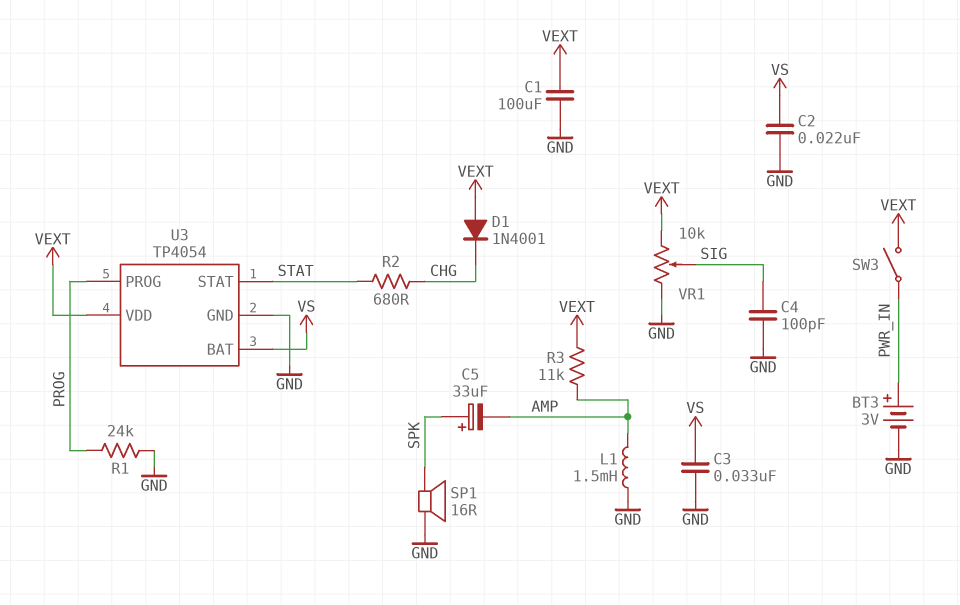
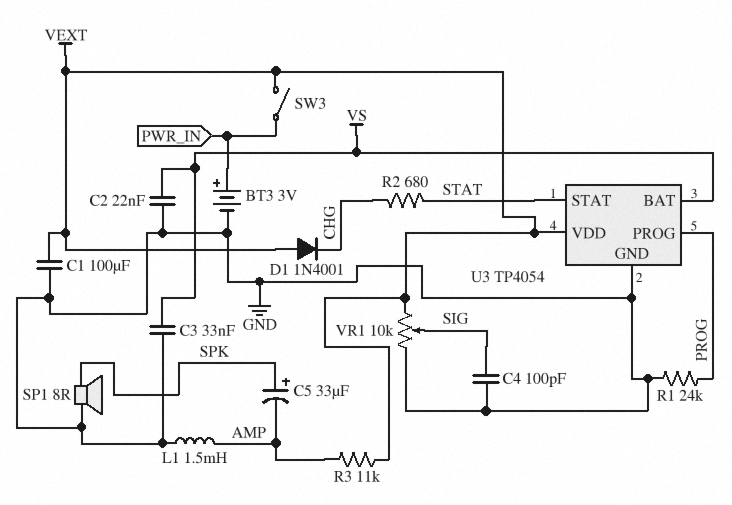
SP1: speaker 16R (GND, SPK) -> speaker 8R (GND, SPK)

